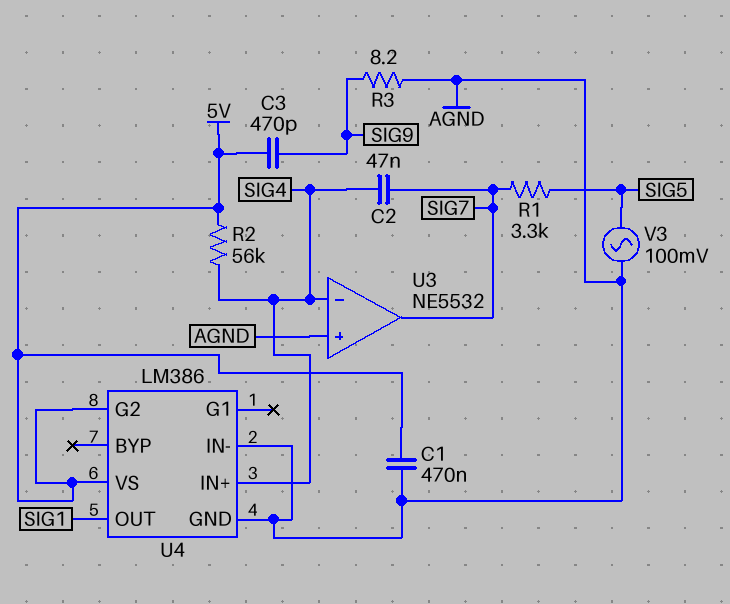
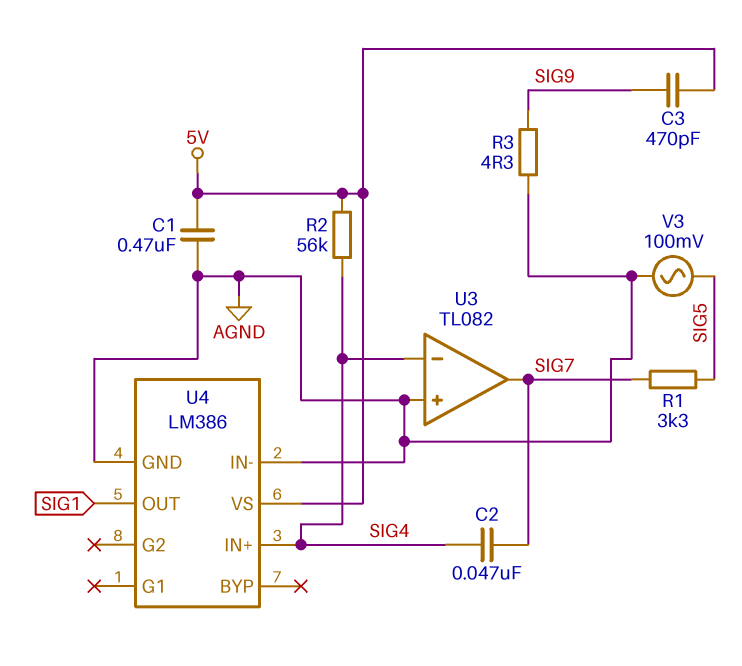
R3: 8.2 (AGND, SIG9) -> 4.3 (AGND, SIG9)
U3: NE5532 -> TL082
U4 pin G2: 5V -> none

